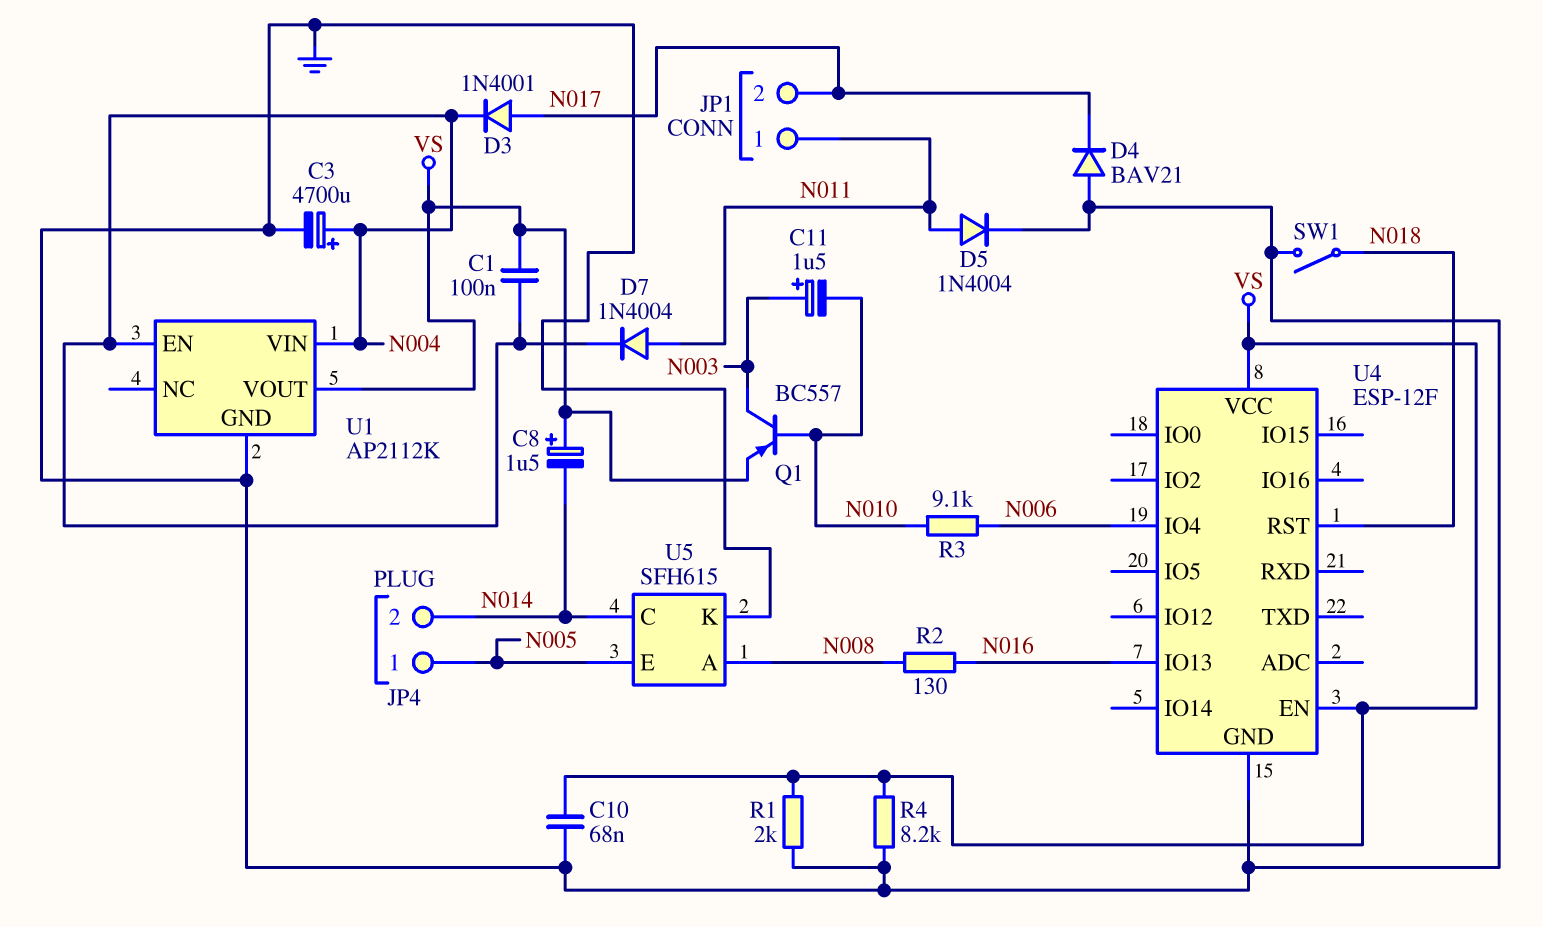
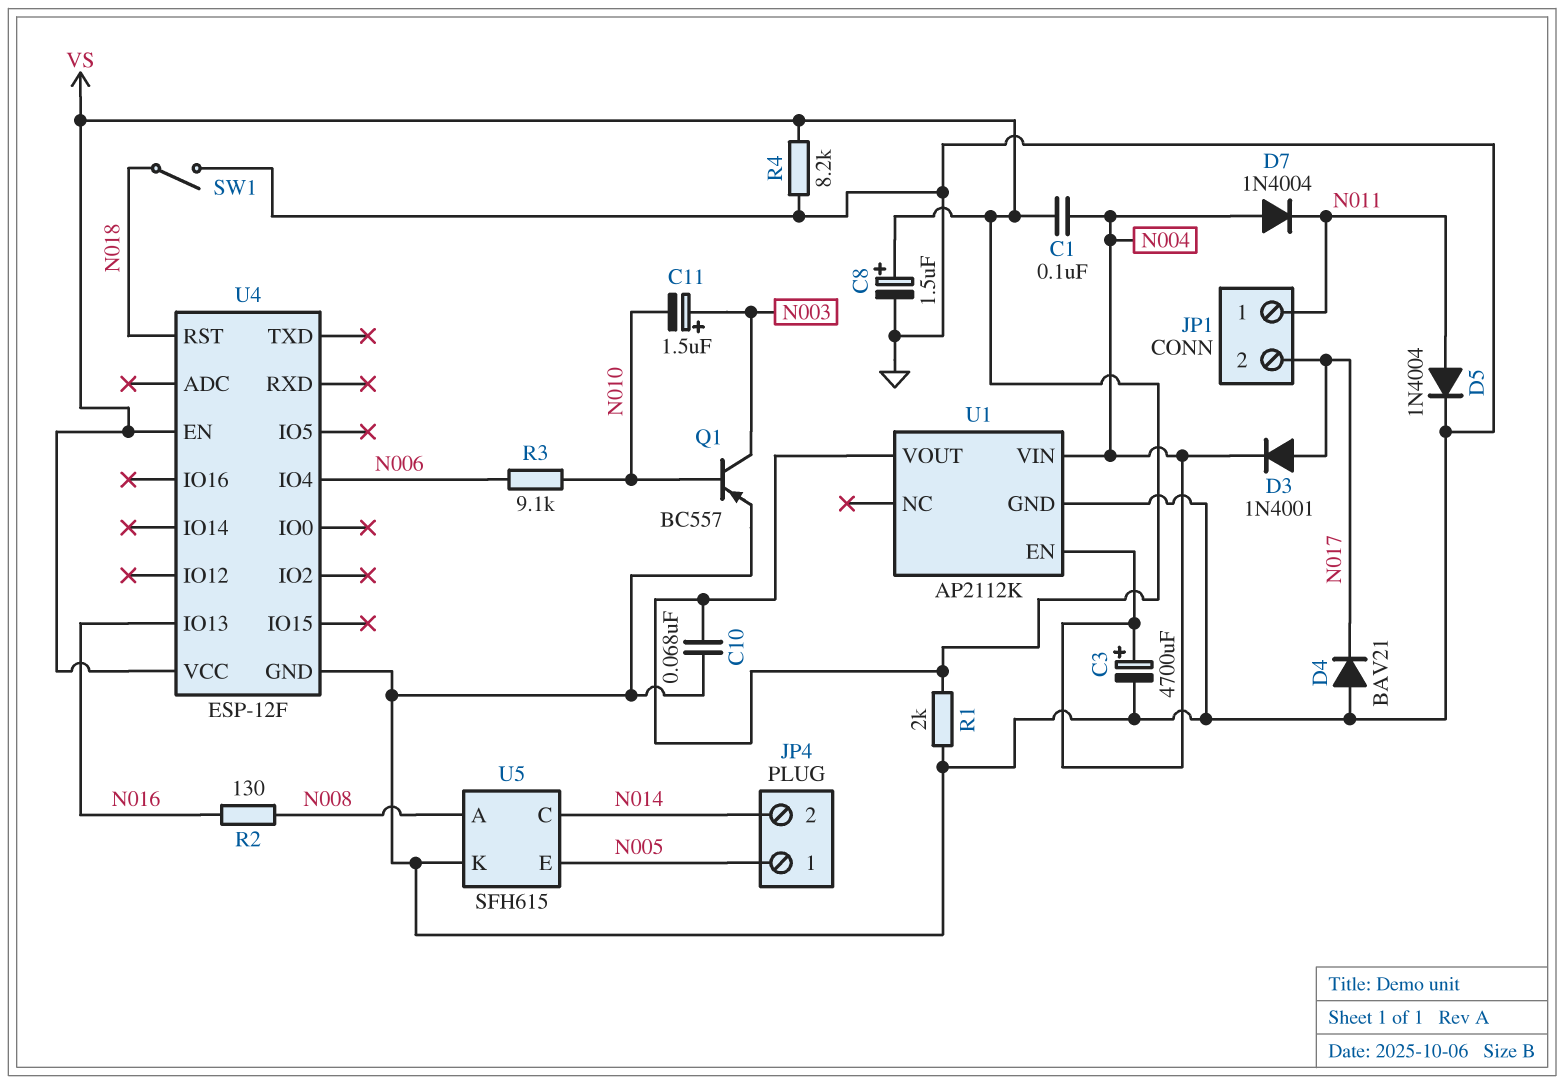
C8: 1.5uF (plus VS, minus N014) -> 1.5uF (plus VS, minus GND)
D7: diode 1N4004 (A N011, K N004) -> diode 1N4004 (A N004, K N011)
Q1: PNP BC557 (B N010, C N003, E VS) -> PNP BC557 (B N010, C N003, E GND)

